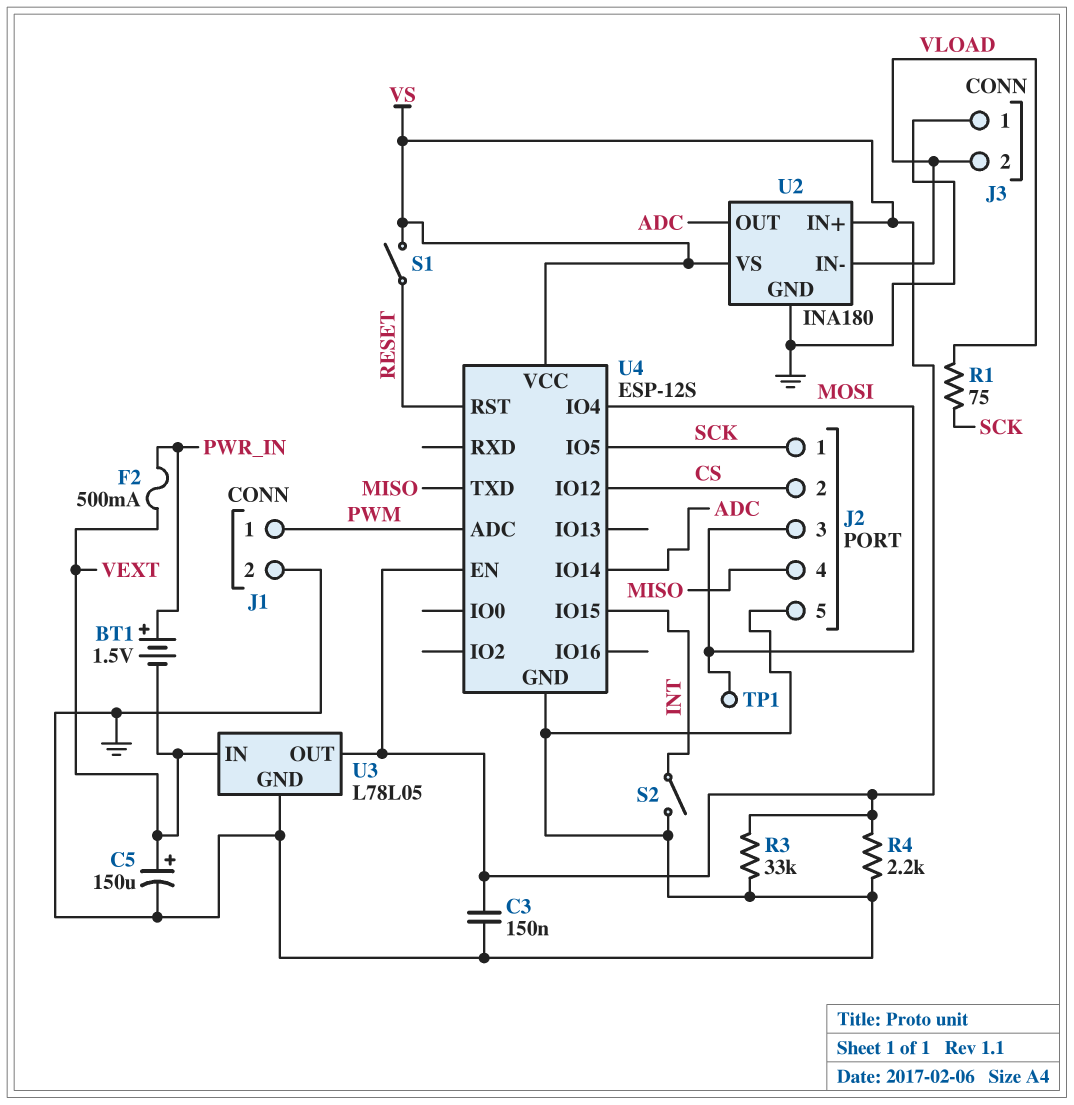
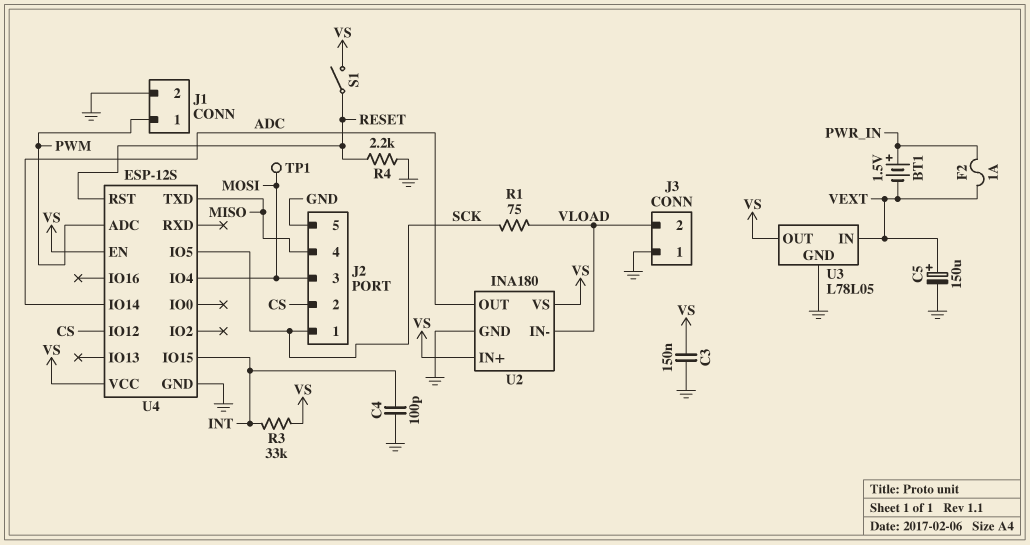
C4: none -> 100pF (GND, INT)
F2: 500mA (PWR_IN, VEXT) -> 1A (PWR_IN, VEXT)
R3: 33k (GND, VS) -> 33k (INT, VS)
R4: 2.2k (GND, VS) -> 2.2k (GND, RESET)
S2: switch (GND, INT) -> none

